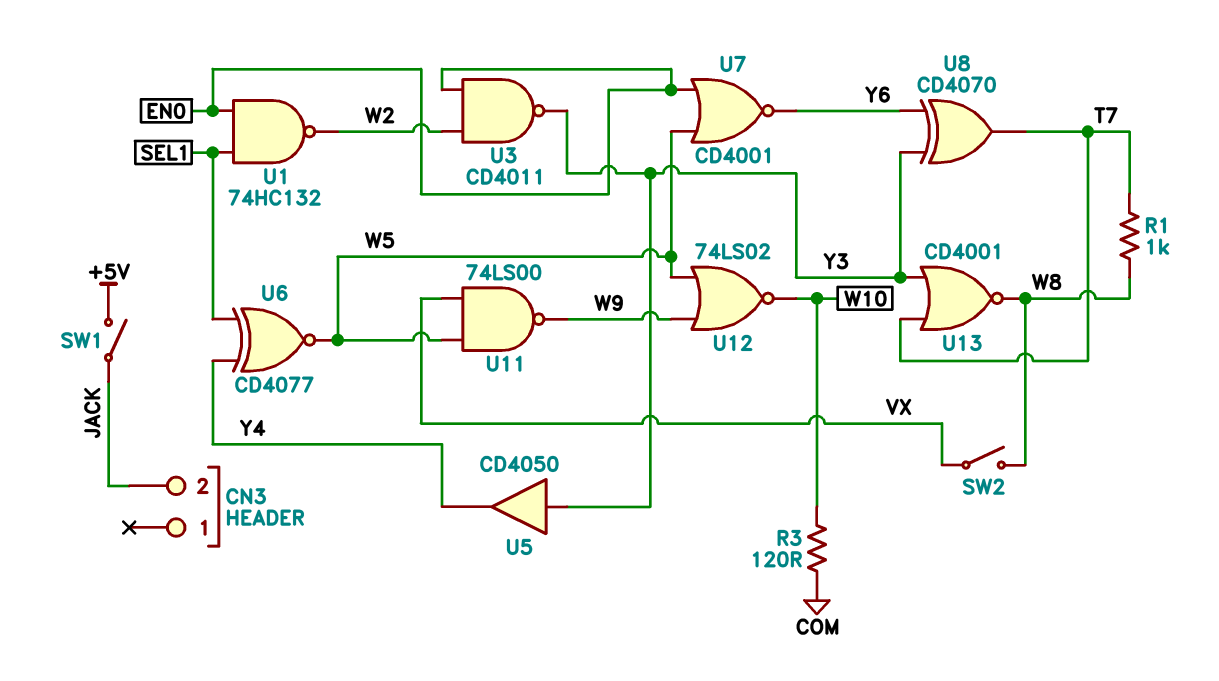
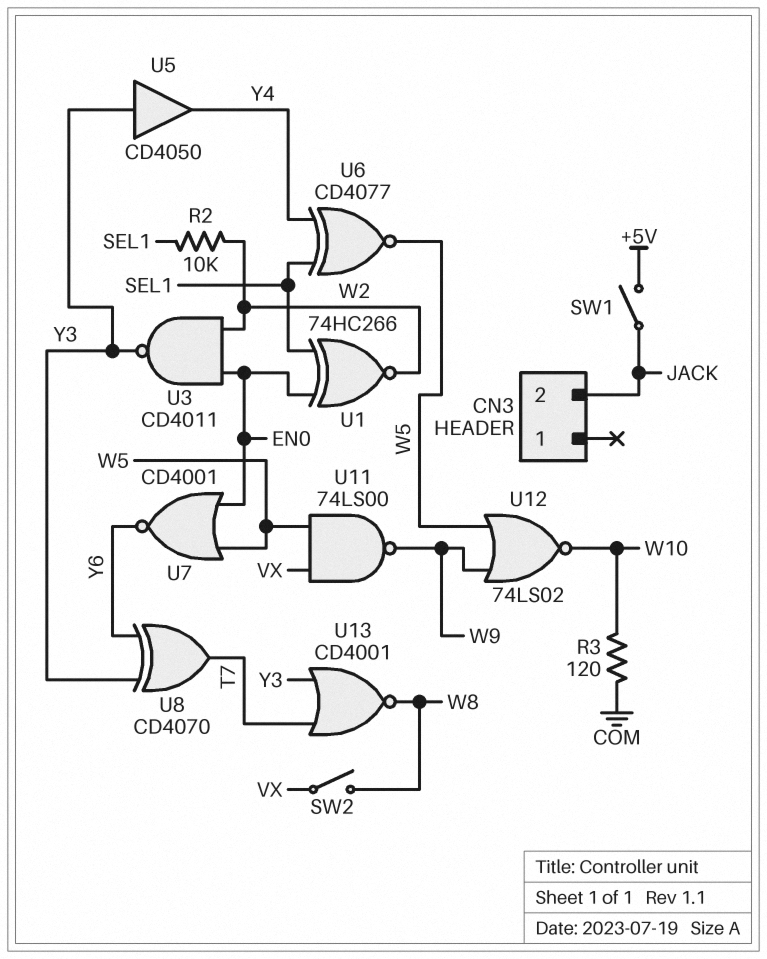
R1: 1k (T7, W8) -> none
R2: none -> 10k (SEL1, W2)
U1: NAND 74HC132 (in EN0, in SEL1, out W2) -> XNOR 74HC266 (in EN0, in SEL1, out W2)

